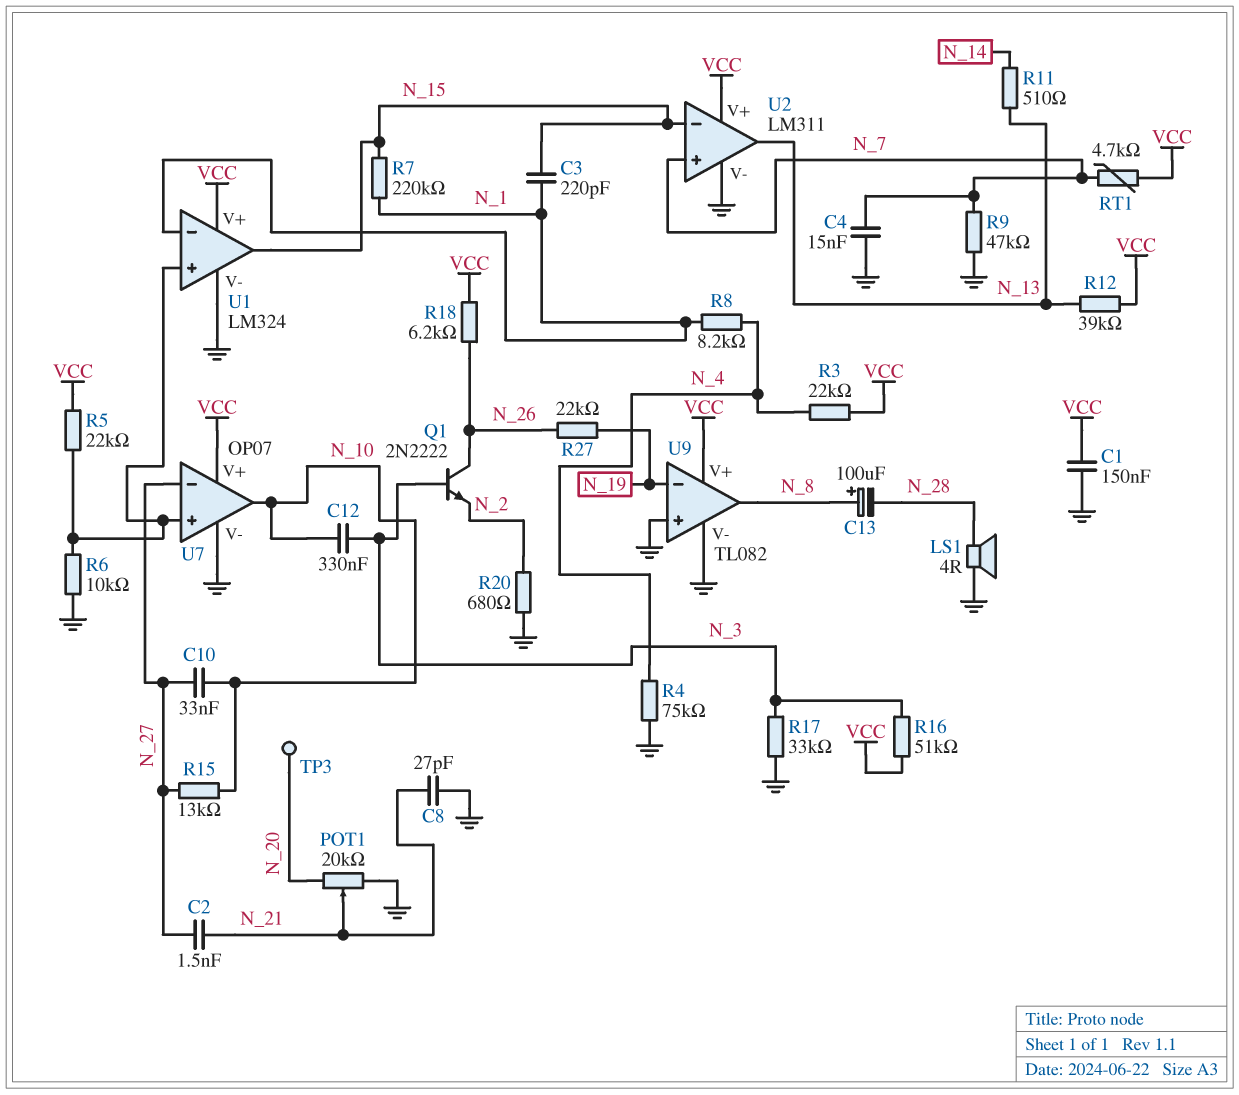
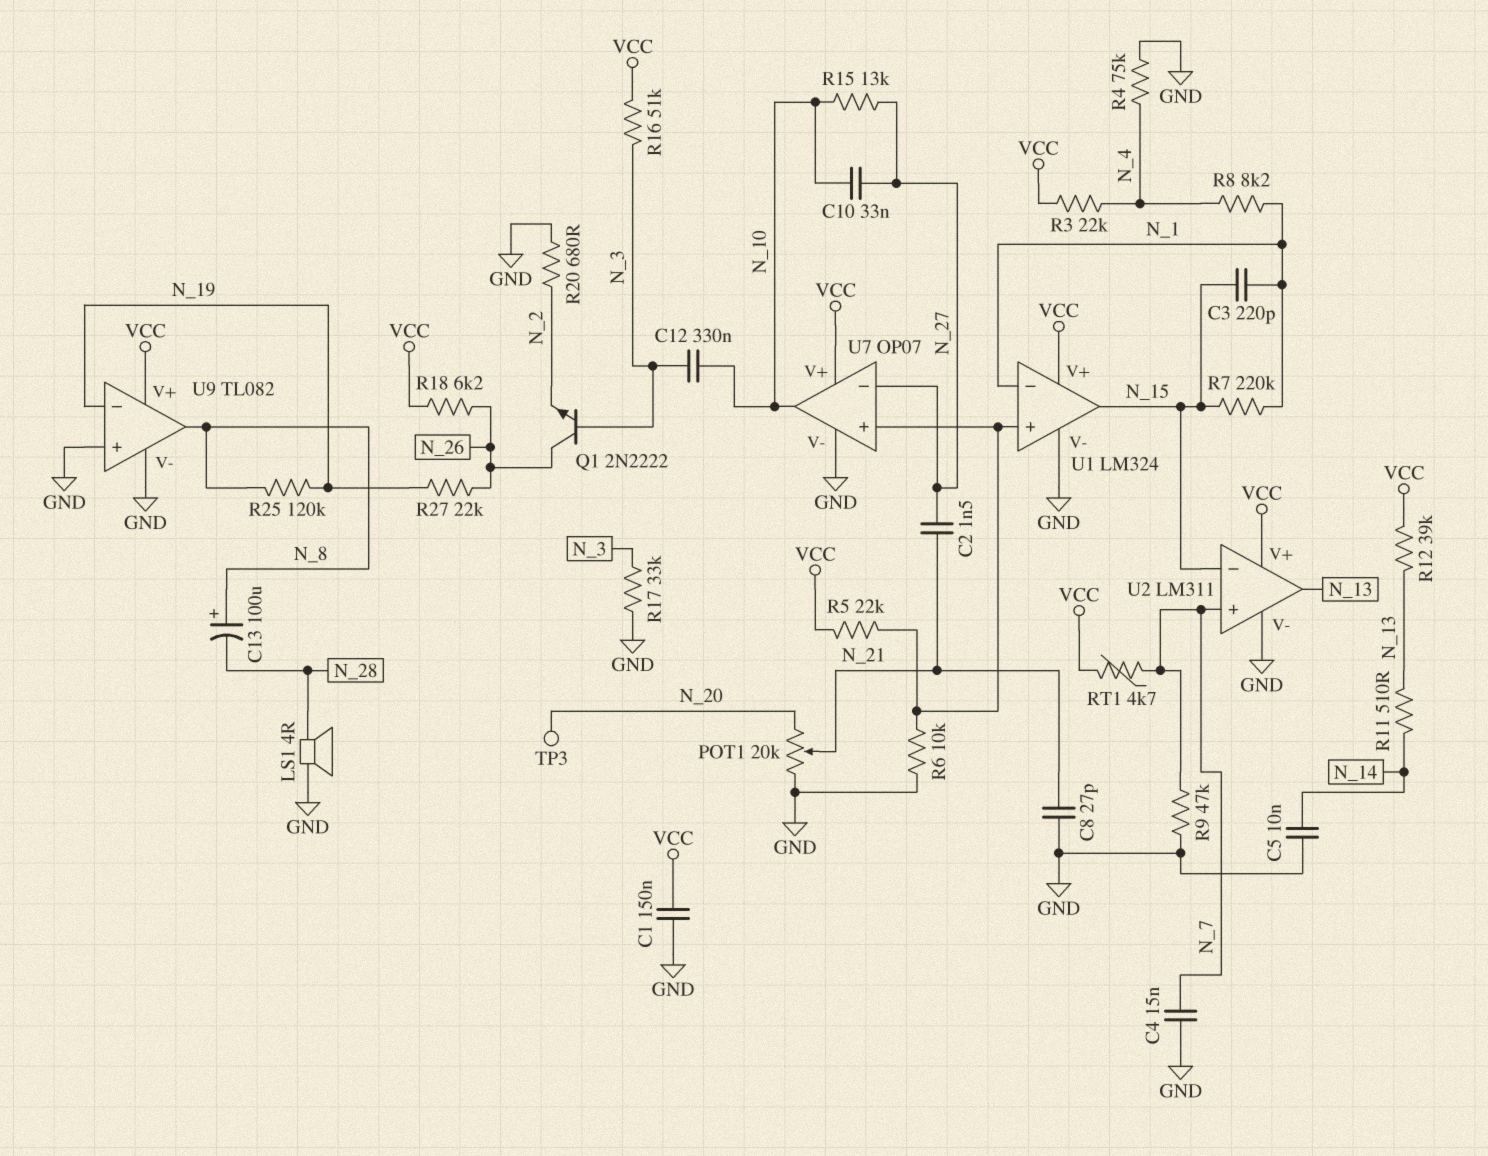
C5: none -> 10nF (GND, N_14)
R25: none -> 120k (N_8, N_19)

